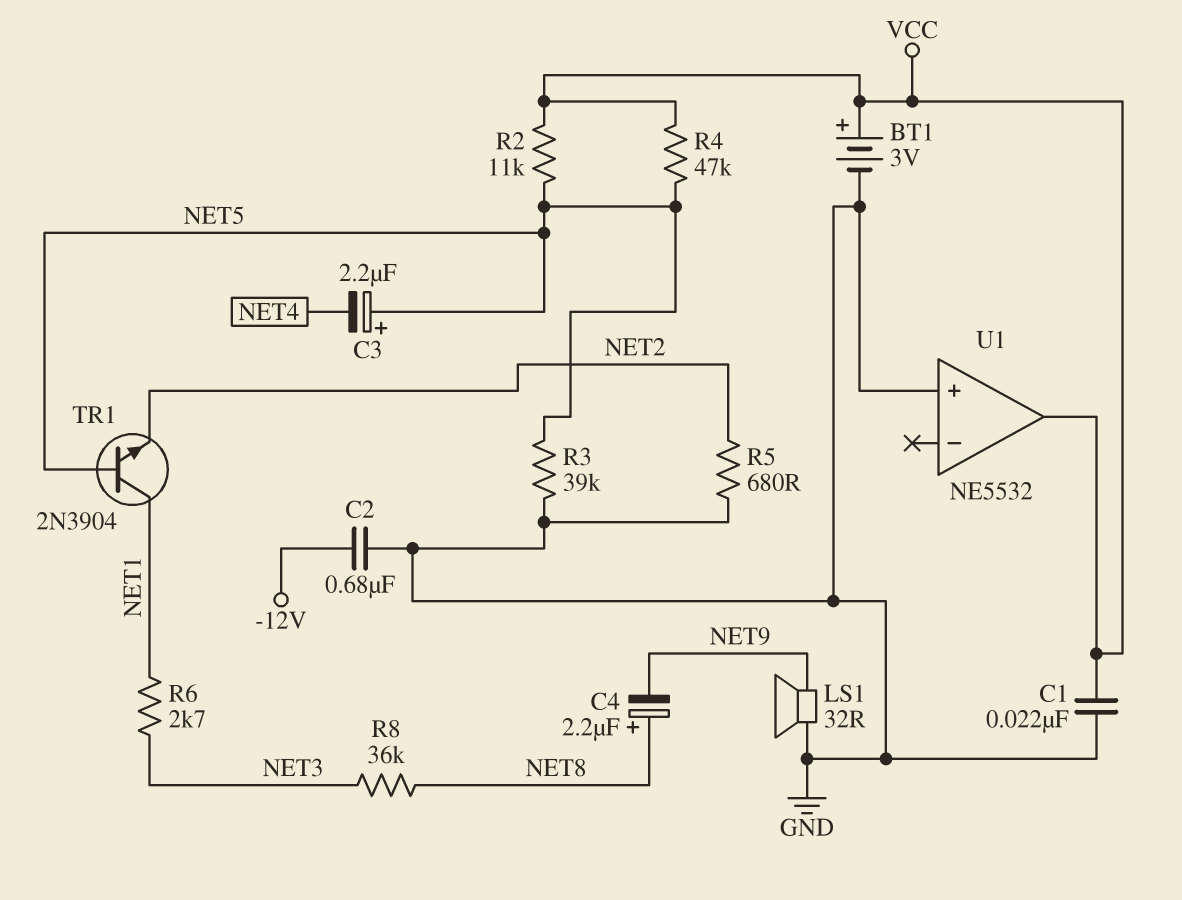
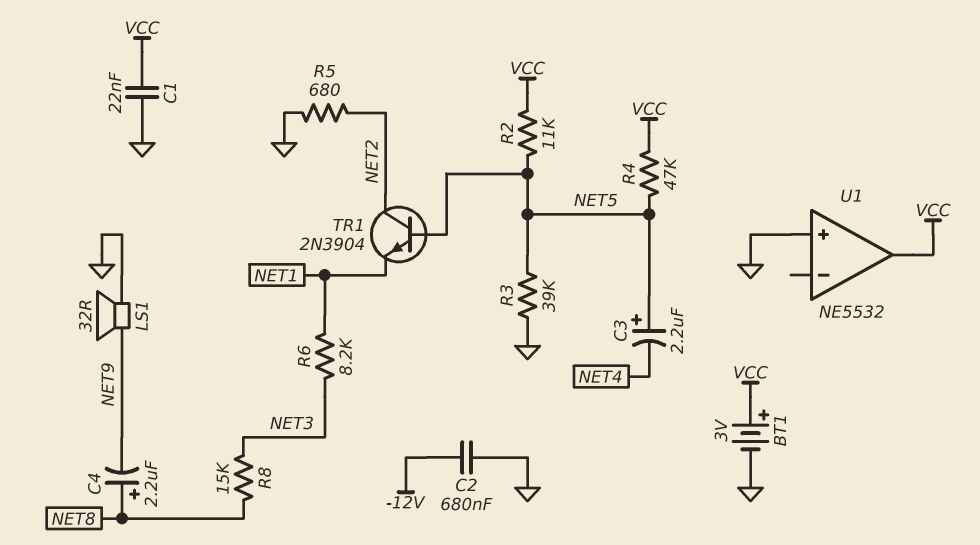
R6: 2.7k (NET1, NET3) -> 8.2k (NET1, NET3)
R8: 36k (NET3, NET8) -> 15k (NET3, NET8)
TR1: NPN 2N3904 (B NET5, C NET1, E NET2) -> NPN 2N3904 (B NET5, C NET2, E NET1)

